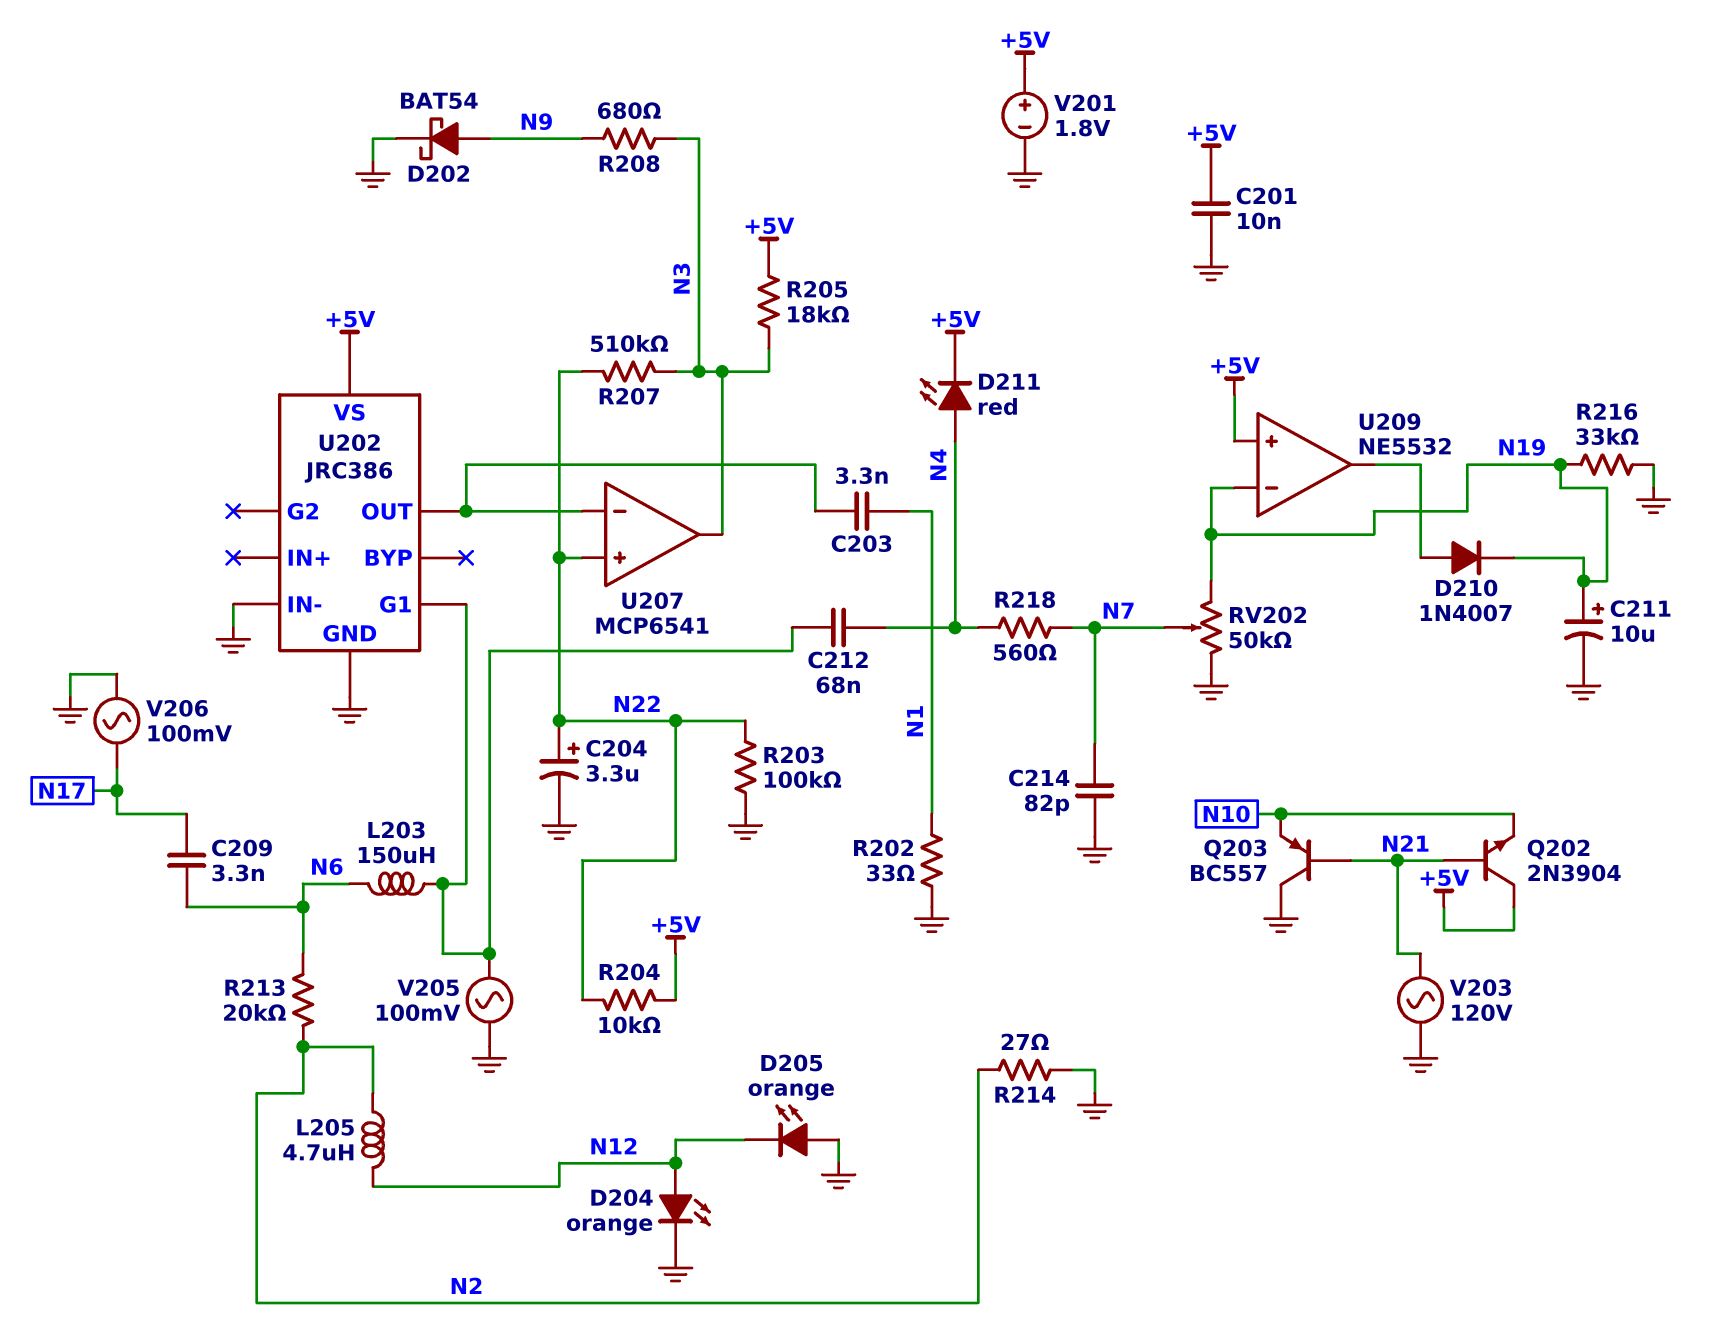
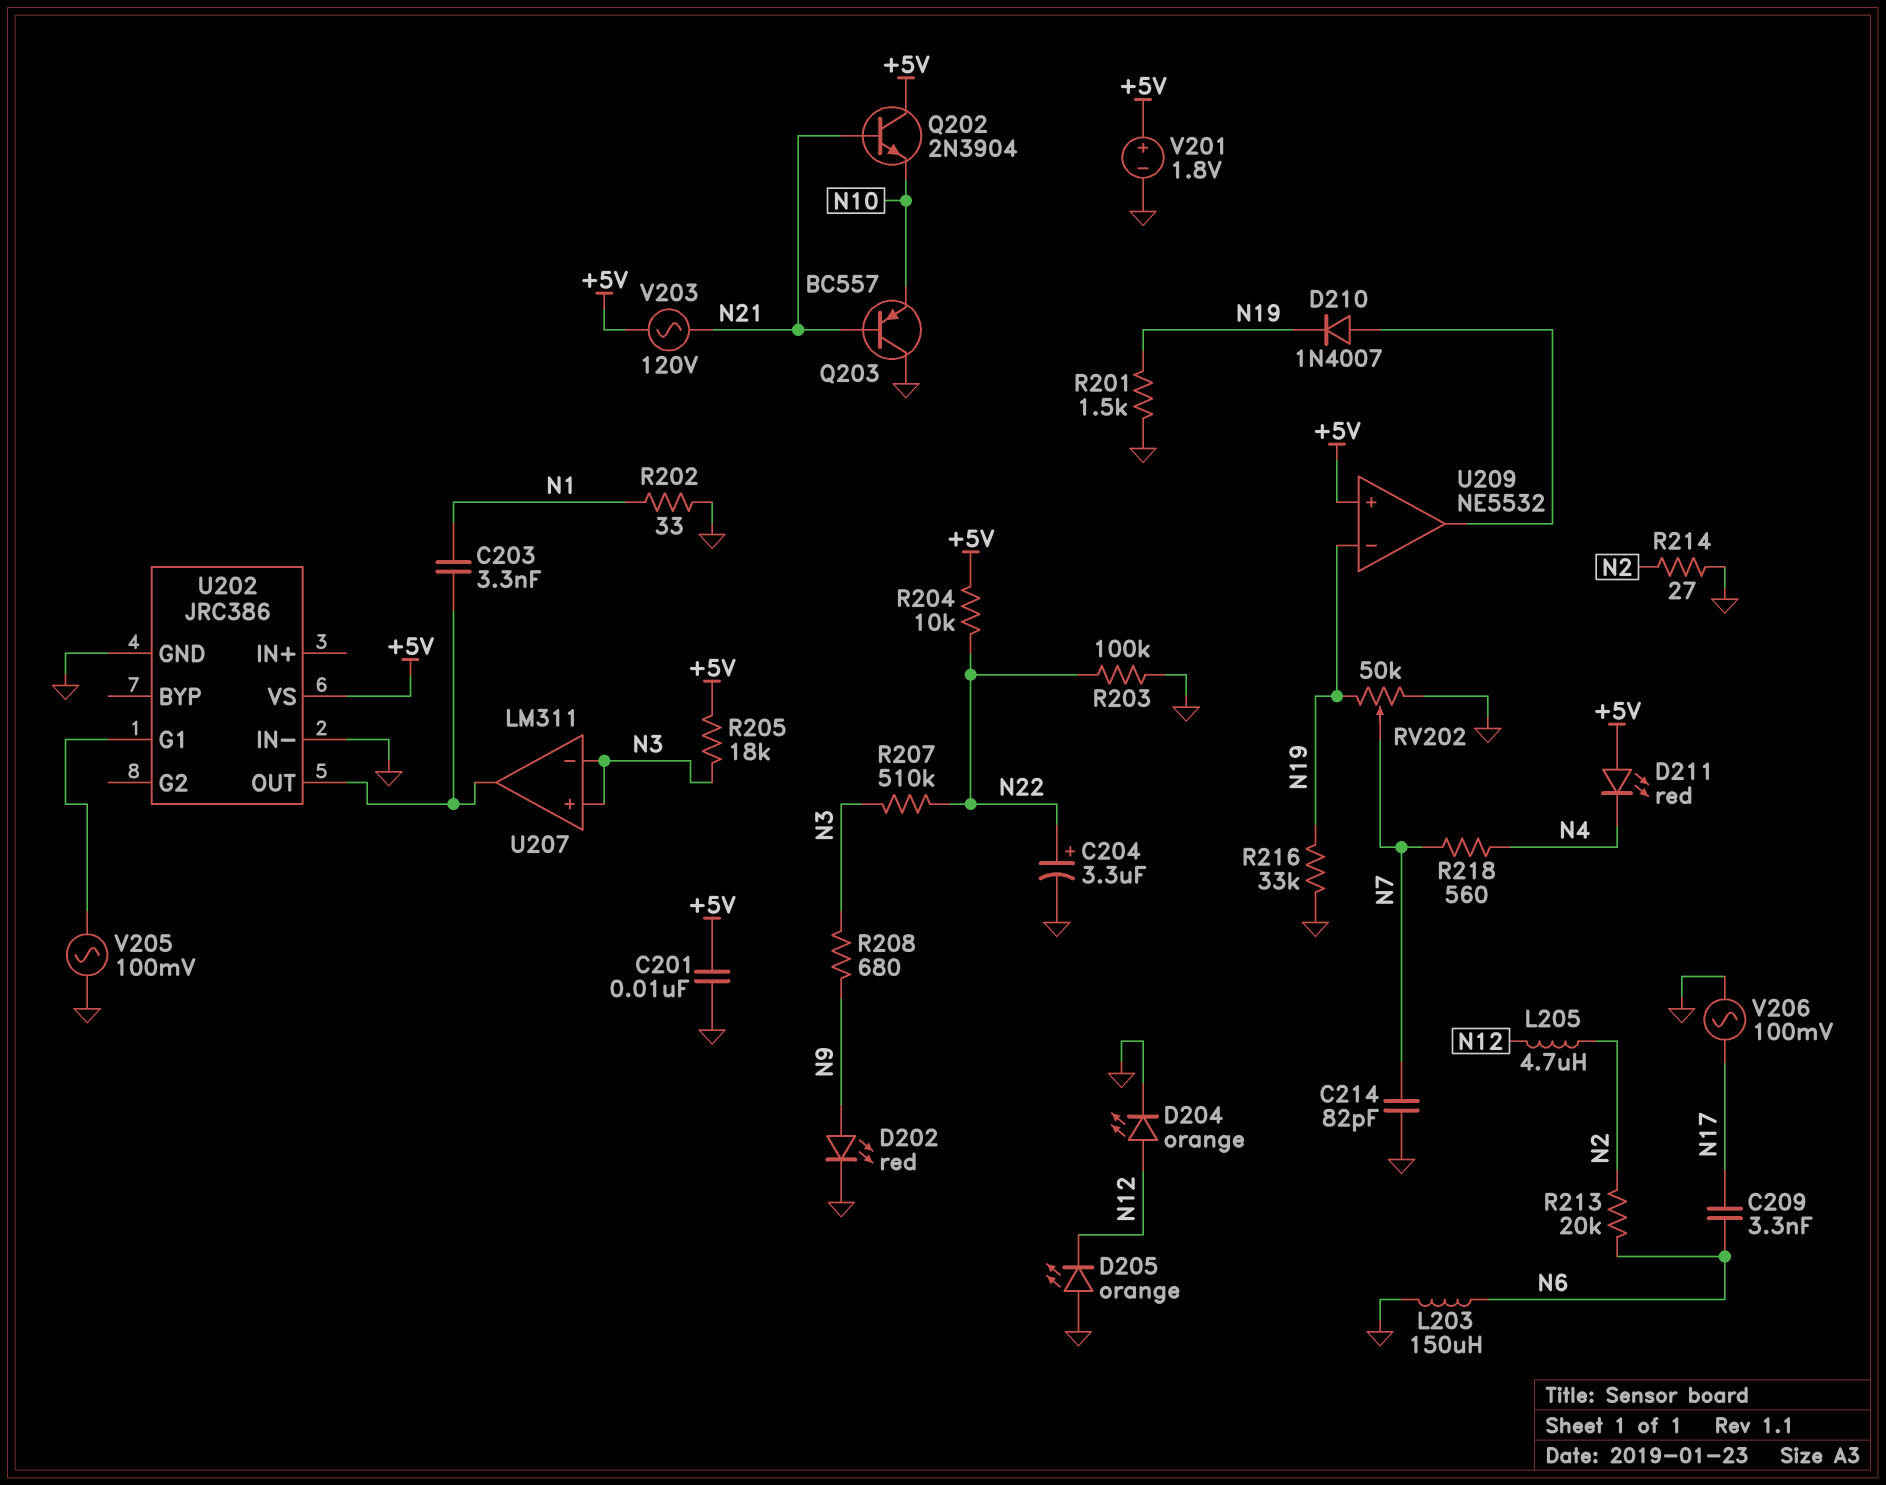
C211: 10uF (plus N19, minus GND) -> none
C212: 68nF (N4, U202/G1) -> none
D202: schottky BAT54 (A N9, K GND) -> LED red (A N9, K GND)
D211: LED red (A N4, K +5V) -> LED red (A +5V, K N4)
L203: 150uH (N6, U202/G1) -> 150uH (GND, N6)
R201: none -> 1.5k (GND, N19)
U207: MCP6541 -> LM311
U207 pin in+: N22 -> N3
U207 pin in-: U202/OUT -> N3
U207 pin out: N3 -> U202/OUT
V203: AC 120V (GND, N21) -> AC 120V (+5V, N21)

